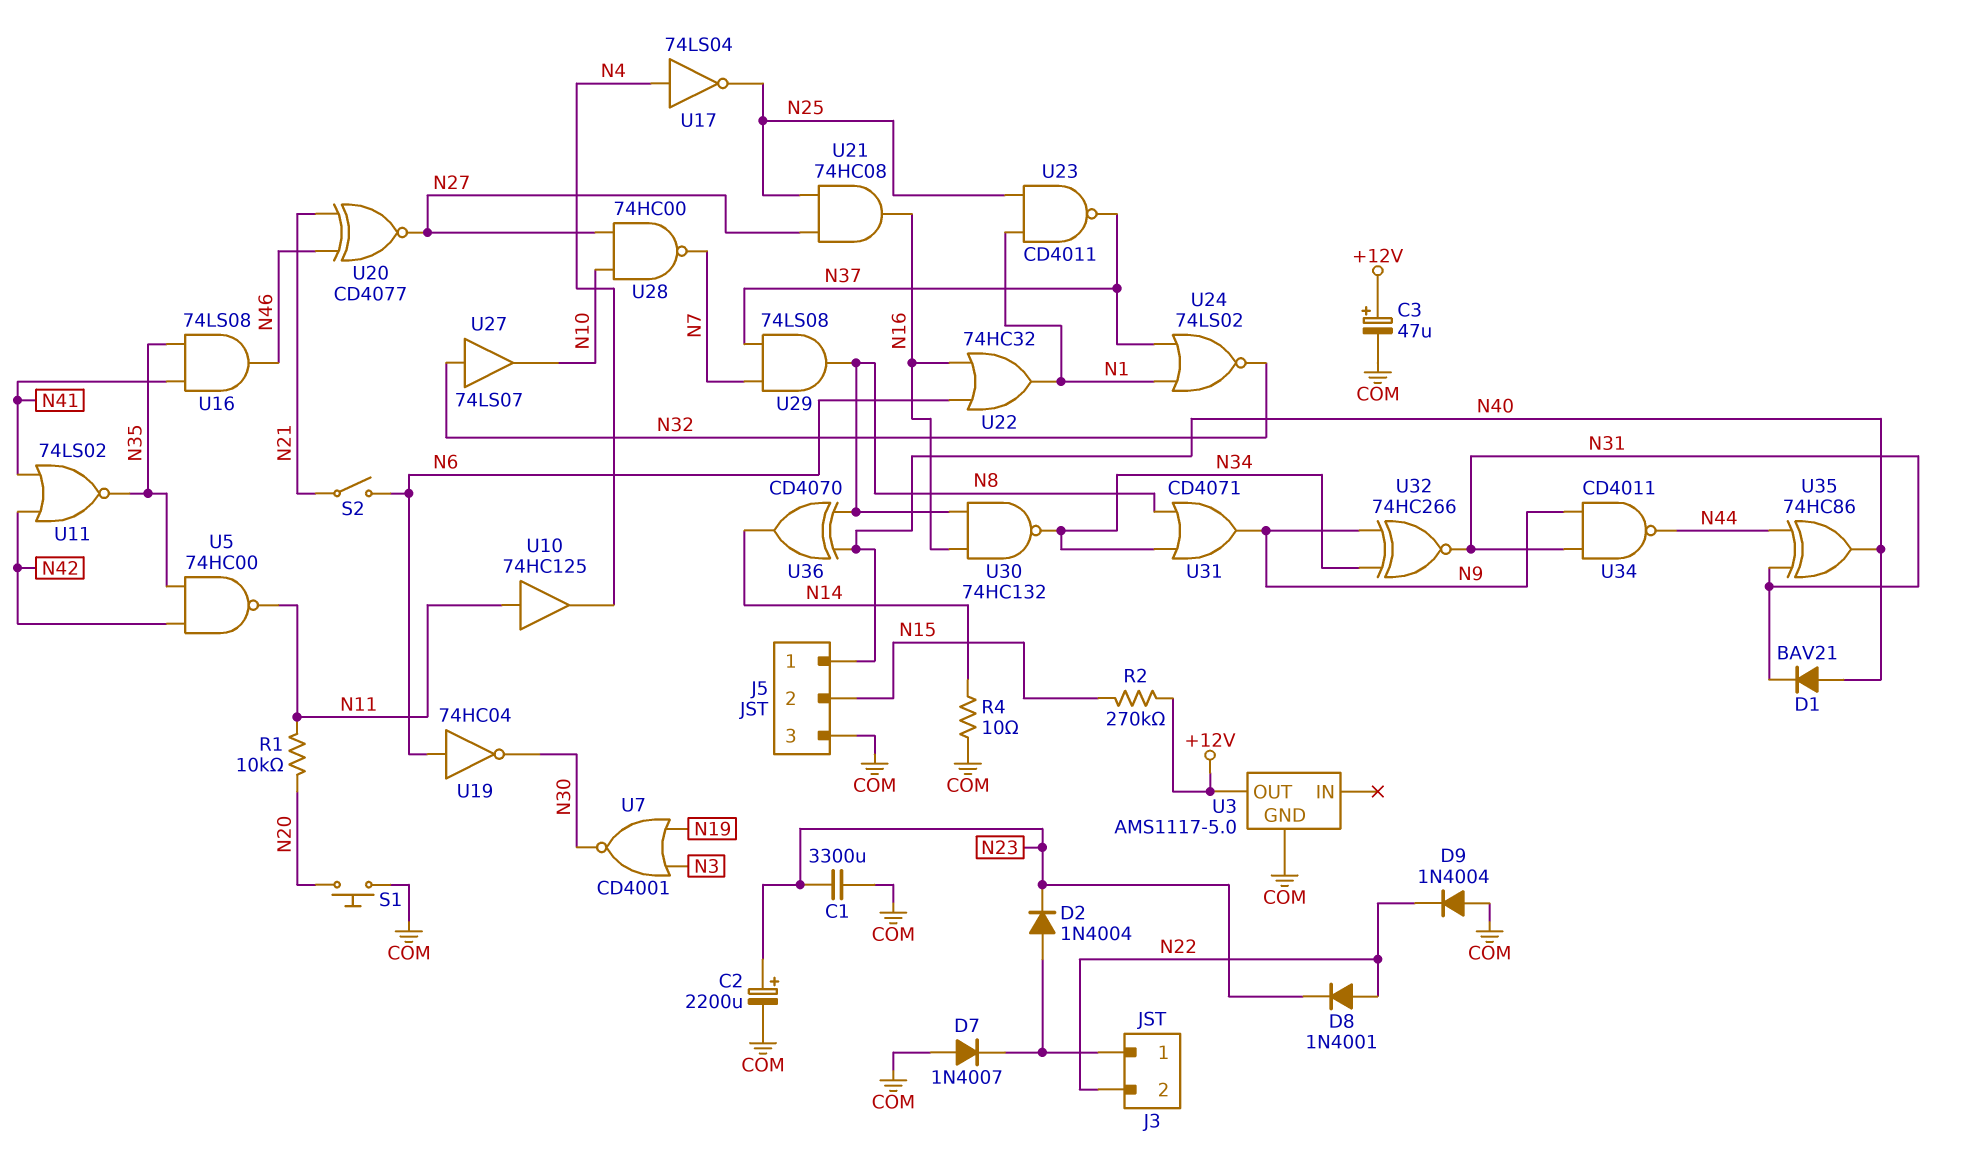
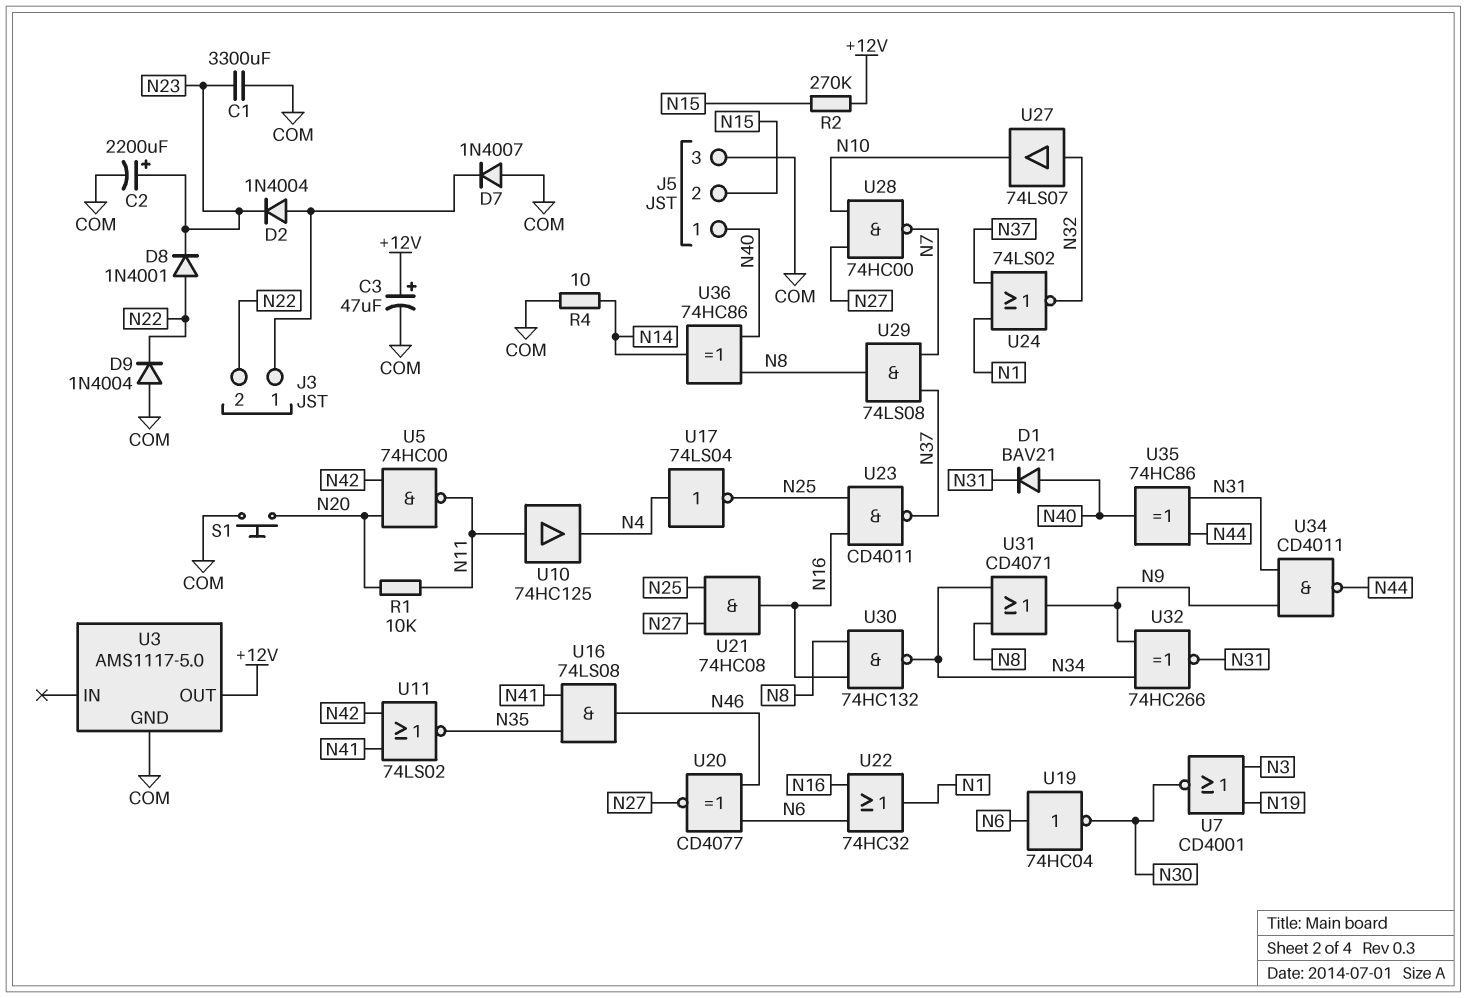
S2: switch (N6, N21) -> none
U5: NAND 74HC00 (in N35, in N42, out N11) -> NAND 74HC00 (in N20, in N42, out N11)
U20: XNOR CD4077 (in N21, in N46, out N27) -> XNOR CD4077 (in N6, in N46, out N27)
U23: NAND CD4011 (in N1, in N25, out N37) -> NAND CD4011 (in N16, in N25, out N37)
U36: XOR CD4070 (in N8, in N40, out N14) -> XOR 74HC86 (in N8, in N40, out N14)

